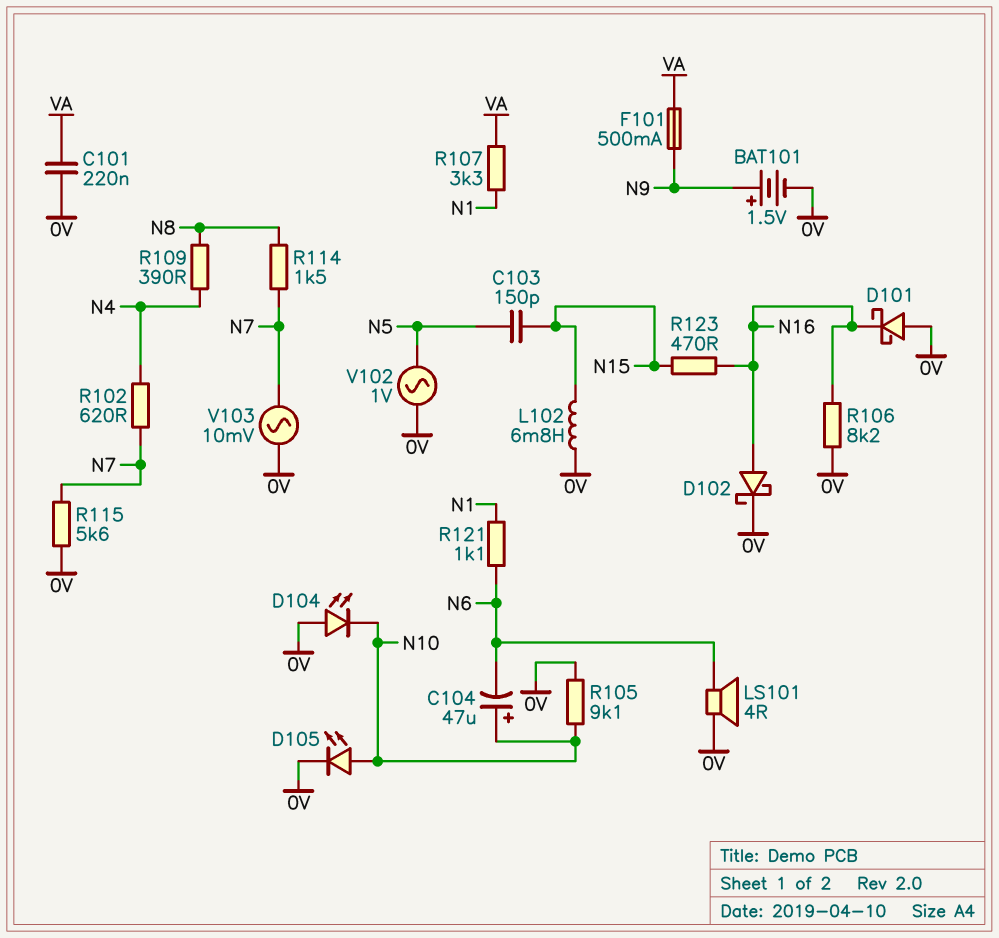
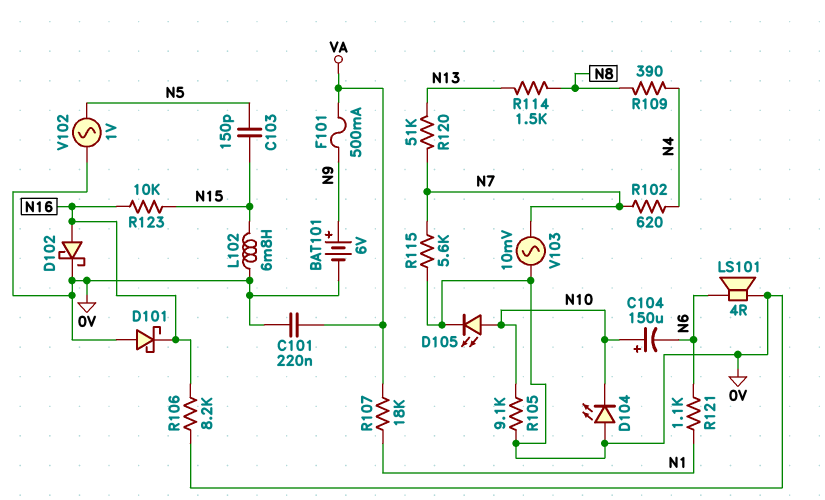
BAT101: 1.5V (plus N9, minus 0V) -> 6V (plus N9, minus 0V)
C104: 47uF (plus N10, minus N6) -> 150uF (plus N10, minus N6)
R107: 3.3k (N1, VA) -> 18k (N1, VA)
R114: 1.5k (N7, N8) -> 1.5k (N8, N13)
R120: none -> 51k (N7, N13)
R123: 470 (N15, N16) -> 10k (N15, N16)

